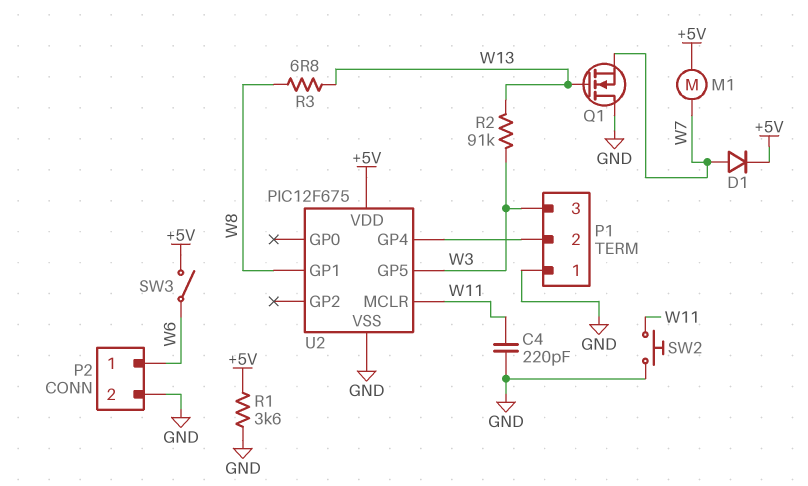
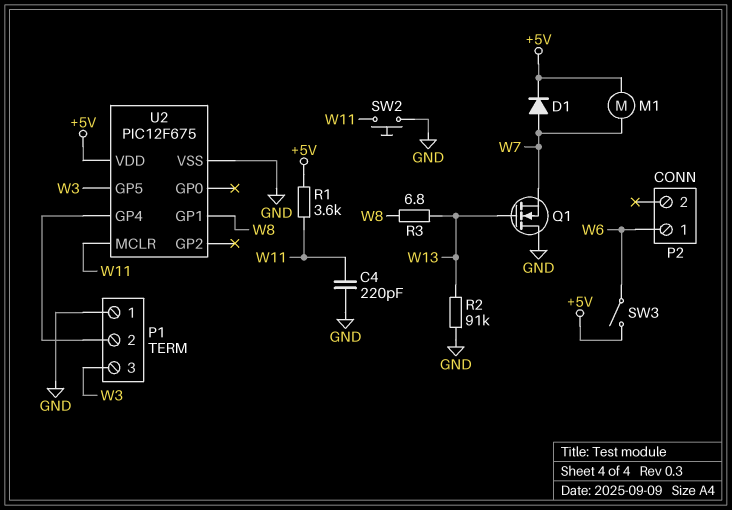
P2 pin 2: GND -> none
R1: 3.6k (+5V, GND) -> 3.6k (+5V, W11)
R2: 91k (W3, W13) -> 91k (GND, W13)

